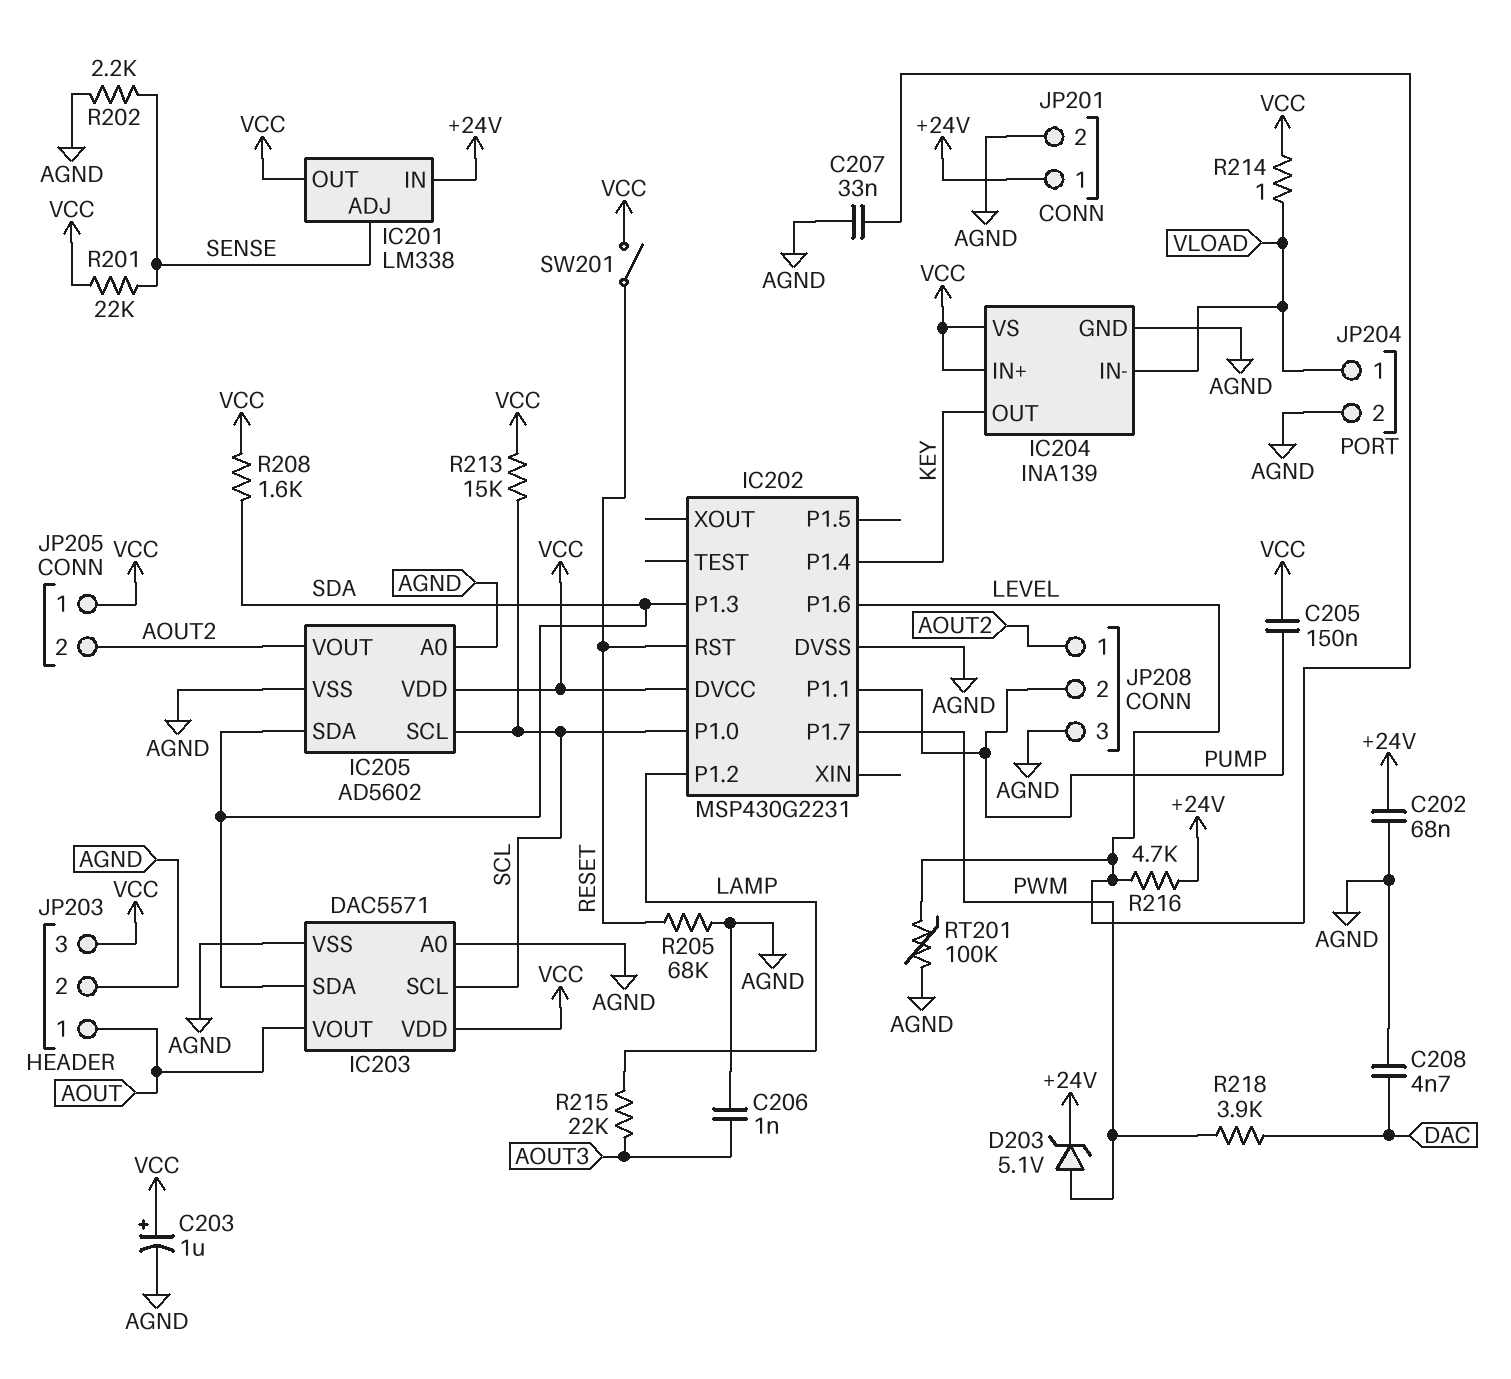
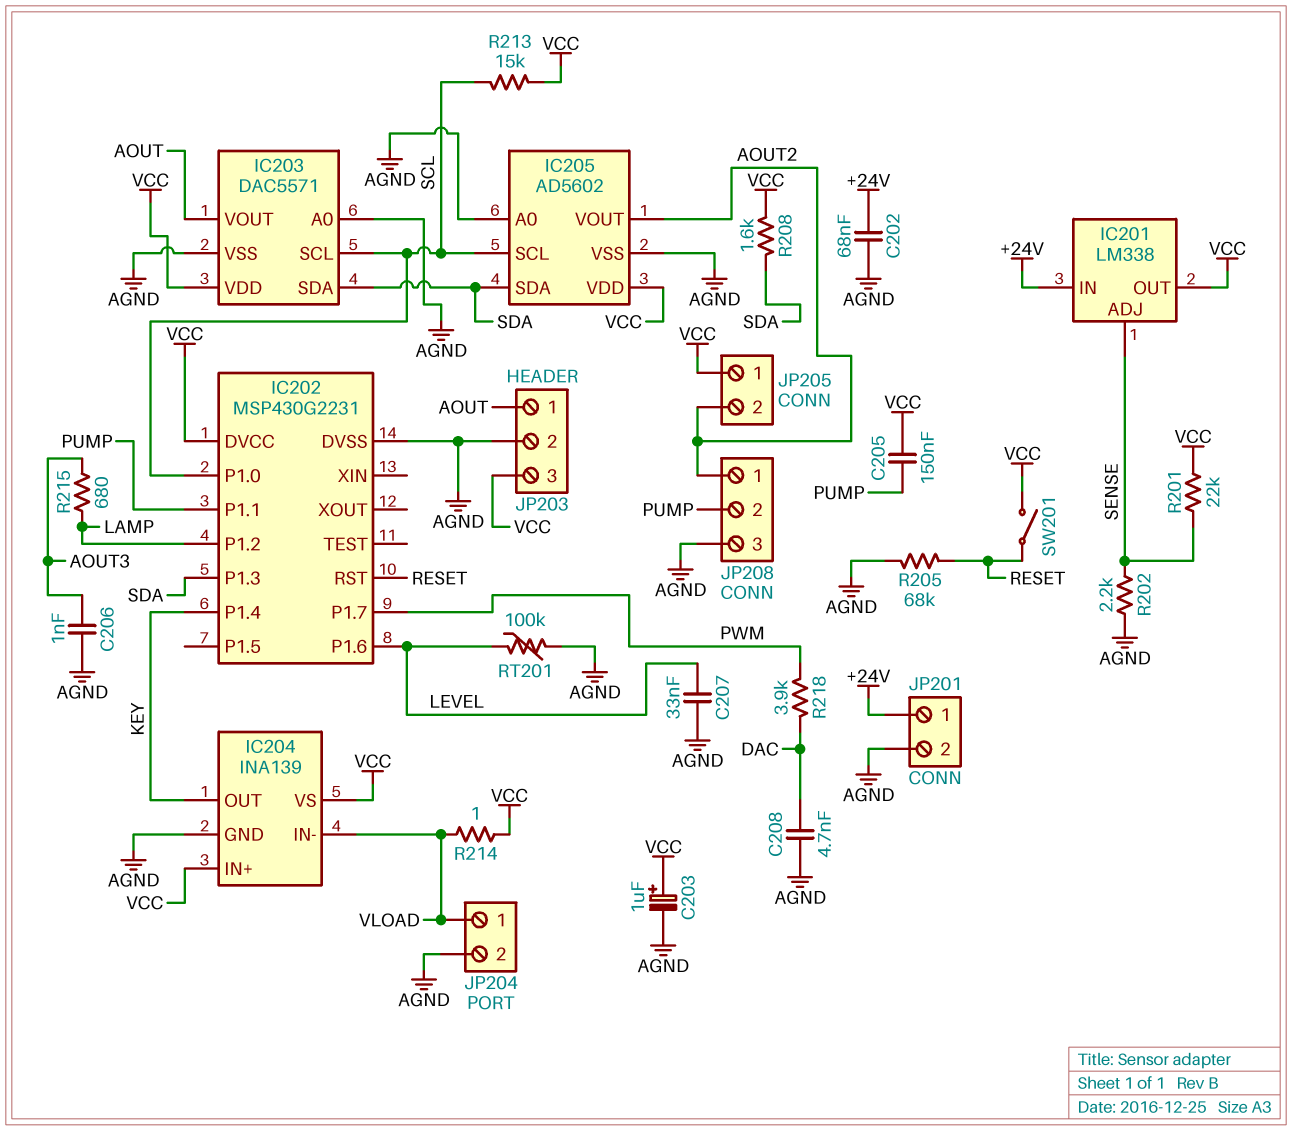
D203: zener 5.1V (A PWM, K +24V) -> none
R215: 22k (AOUT3, LAMP) -> 680 (AOUT3, LAMP)
R216: 4.7k (+24V, LEVEL) -> none

